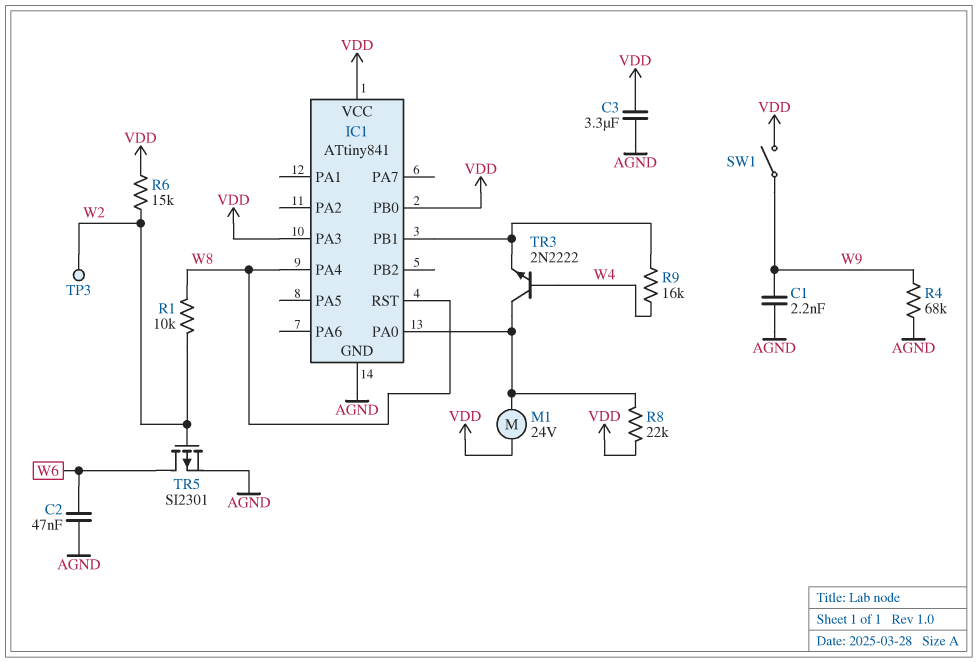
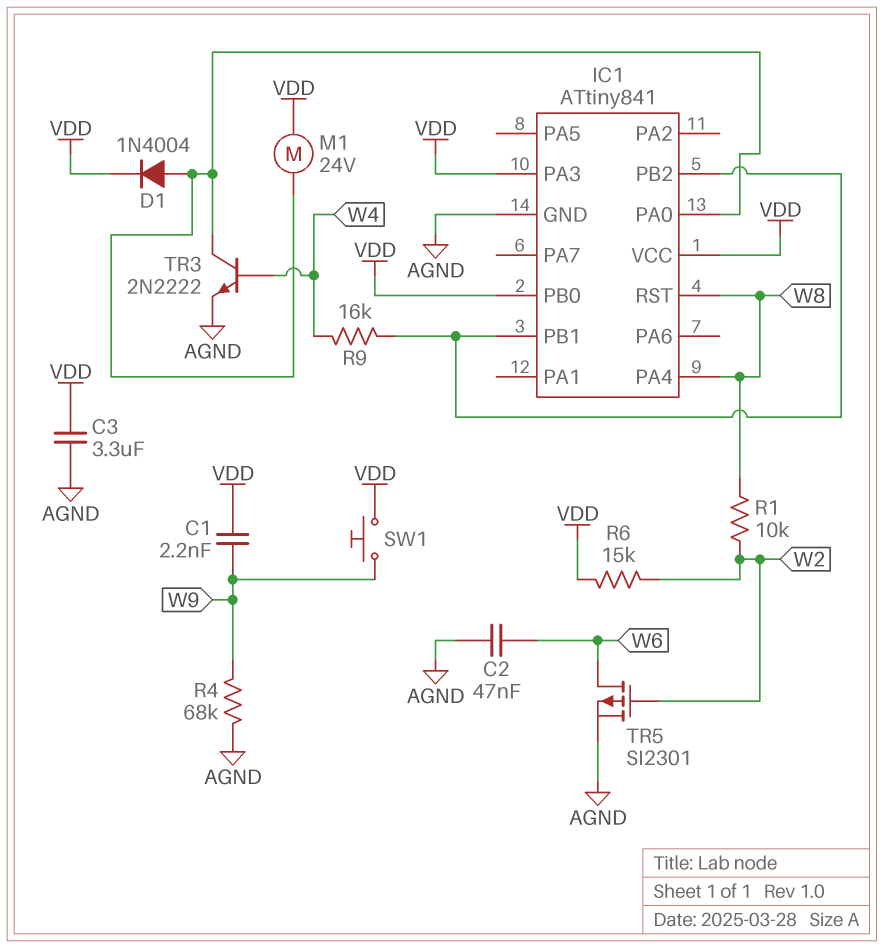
C1: 2.2nF (AGND, W9) -> 2.2nF (VDD, W9)
D1: none -> diode 1N4004 (A IC1/PA0, K VDD)
IC1 pin PB2: none -> IC1/PB1
R8: 22k (IC1/PA0, VDD) -> none
SW1: switch (VDD, W9) -> button (VDD, W9)
TP3: test point (W2) -> none
TR3: NPN 2N2222 (B W4, C IC1/PA0, E IC1/PB1) -> NPN 2N2222 (B W4, C IC1/PA0, E AGND)

